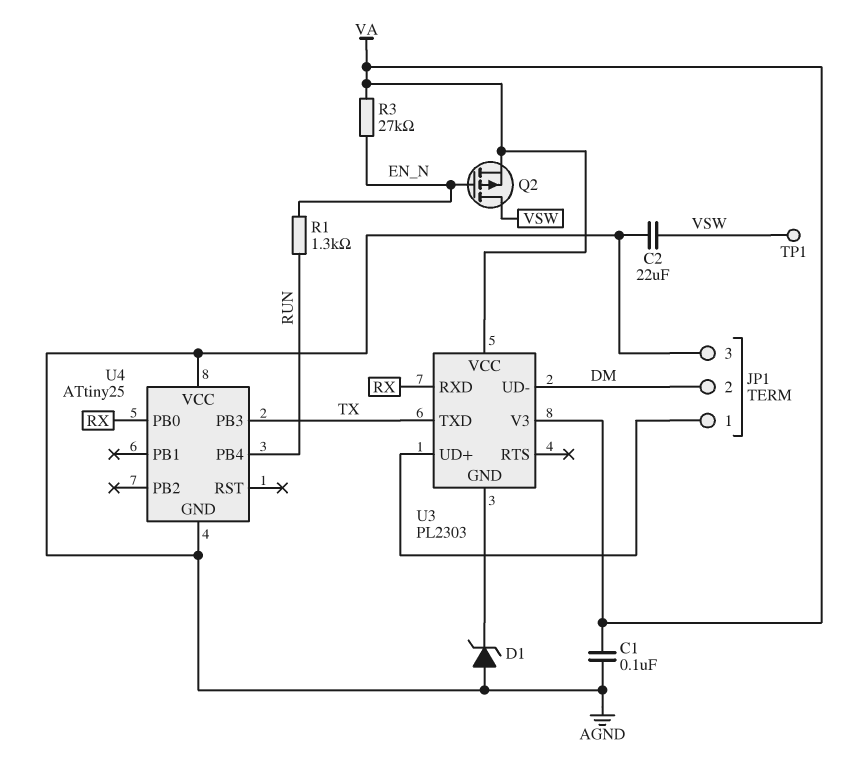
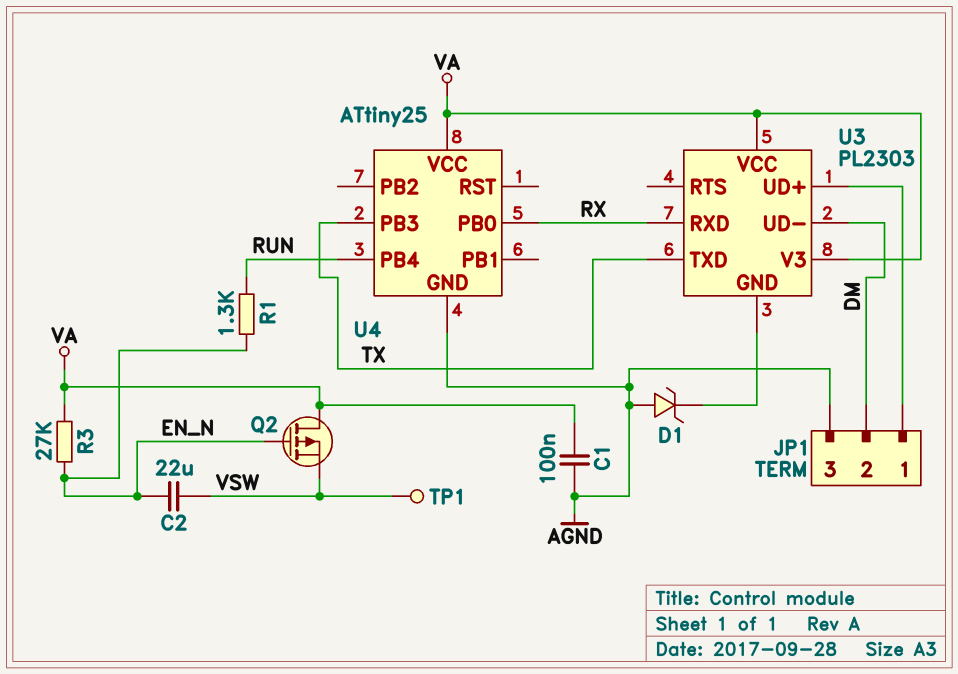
C2: 22uF (AGND, VSW) -> 22uF (EN_N, VSW)
Q2: PMOS (G EN_N, D VSW, S VA) -> PMOS (G EN_N, D VA, S VSW)
U4 pin VCC: AGND -> VA

